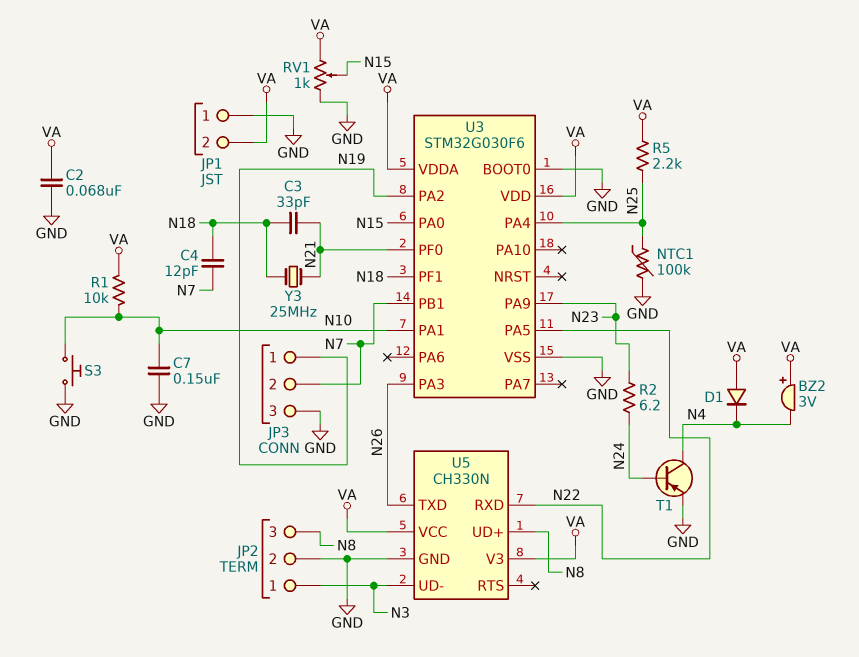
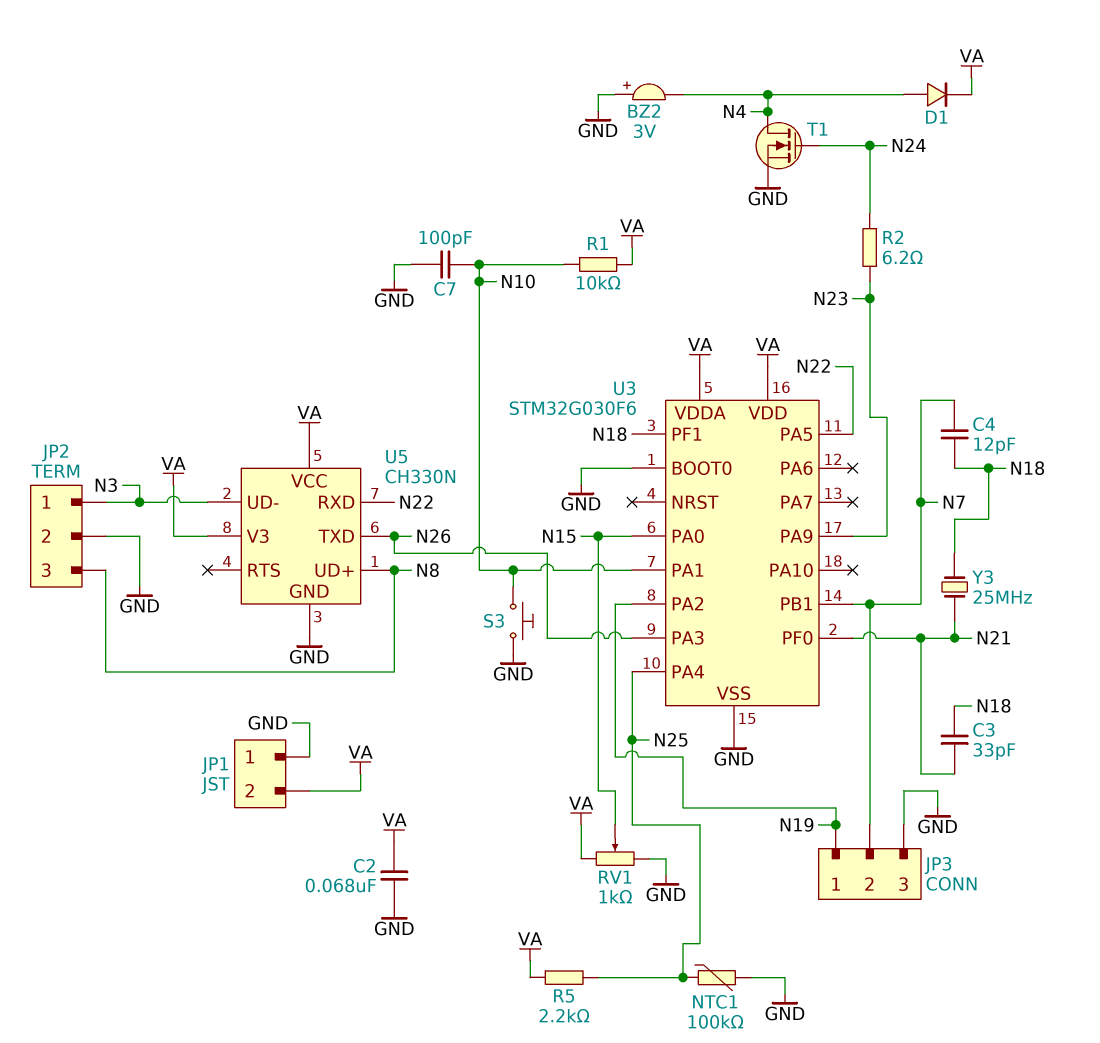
BZ2: buzzer 3V (plus VA, minus N4) -> buzzer 3V (plus GND, minus N4)
C7: 150nF (GND, N10) -> 100pF (GND, N10)
D1: diode (A VA, K N4) -> diode (A N4, K VA)
T1: PNP (B N24, C N4, E GND) -> NMOS (G N24, D N4, S GND)

